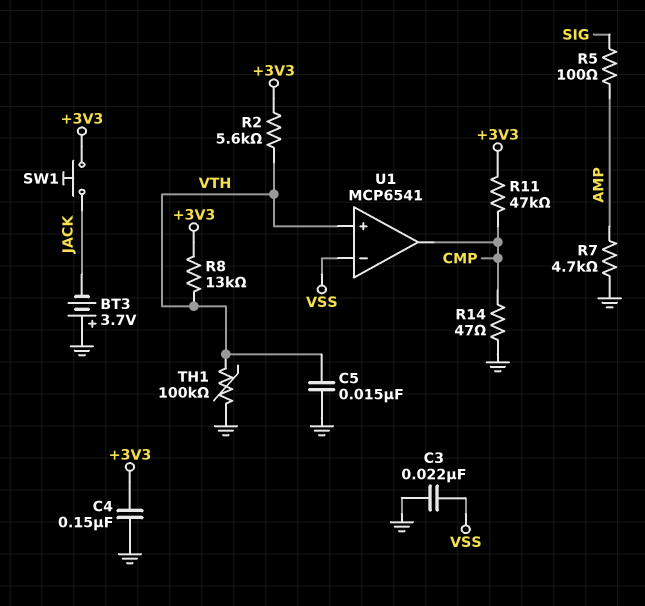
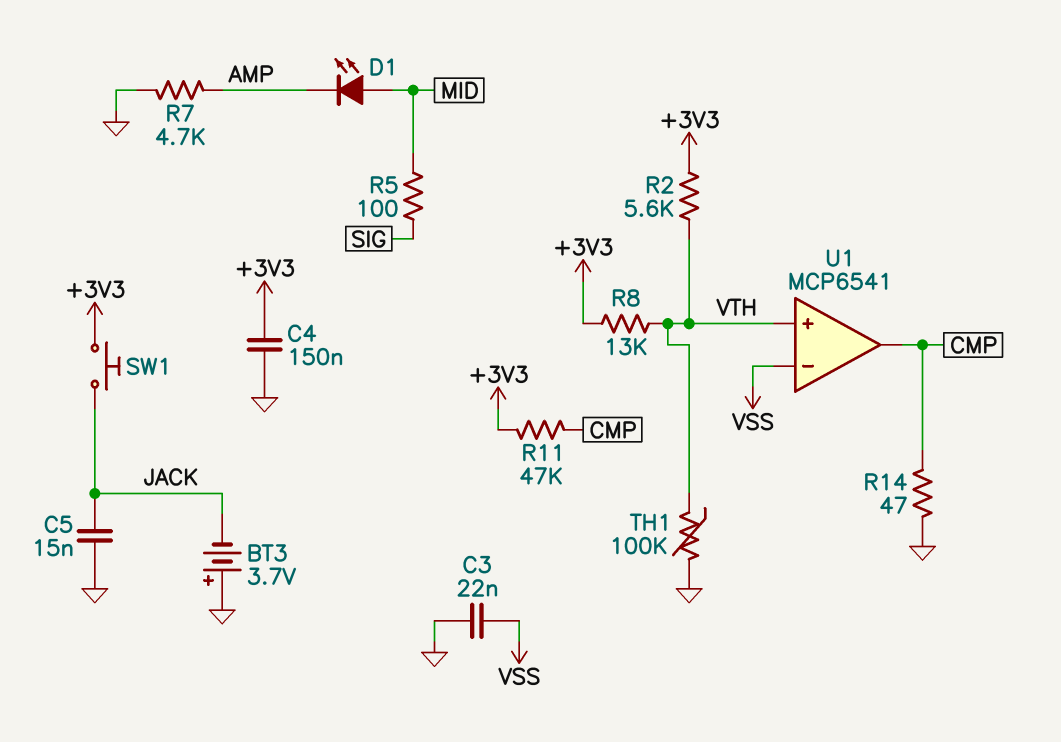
C5: 15nF (GND, VTH) -> 15nF (GND, JACK)
D1: none -> LED (A MID, K AMP)
R5: 100 (AMP, SIG) -> 100 (MID, SIG)

